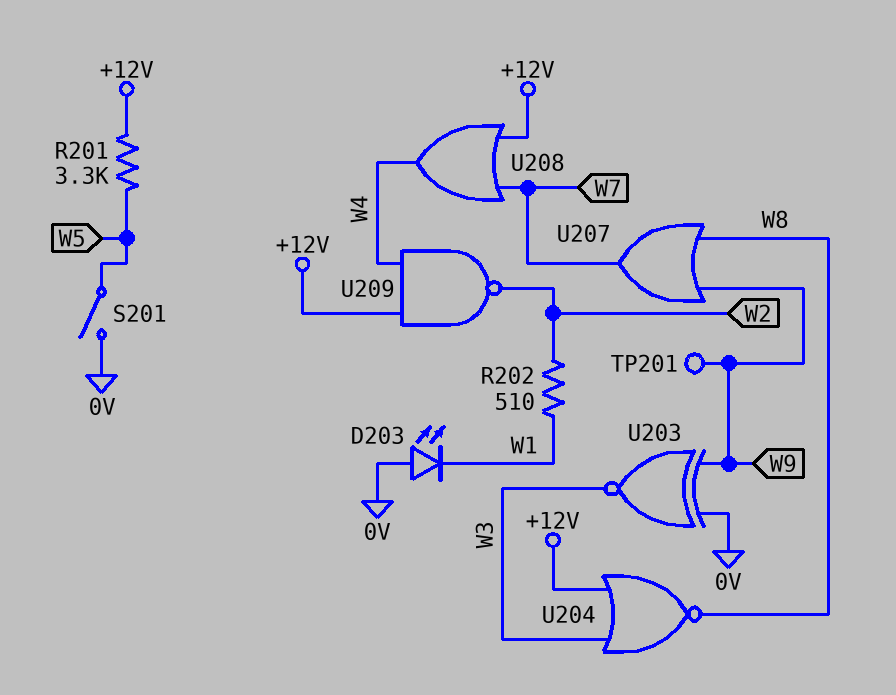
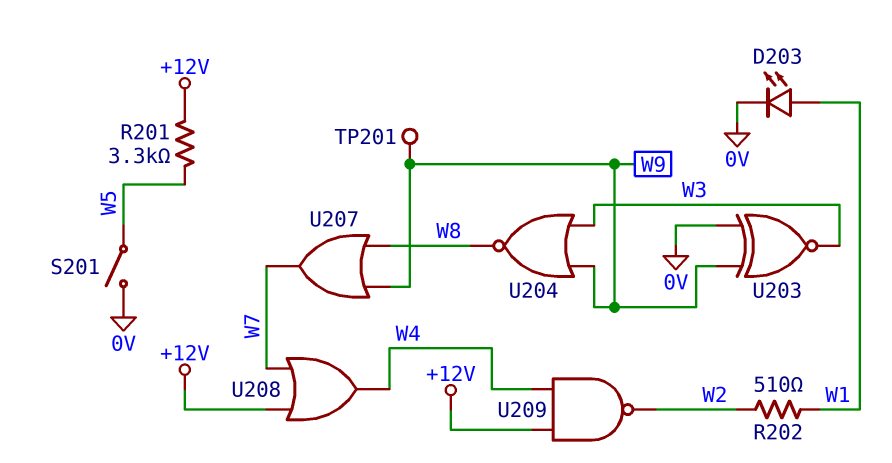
D203: LED (A 0V, K W1) -> LED (A W1, K 0V)
U204: NOR (in +12V, in W3, out W8) -> NOR (in W3, in W9, out W8)

